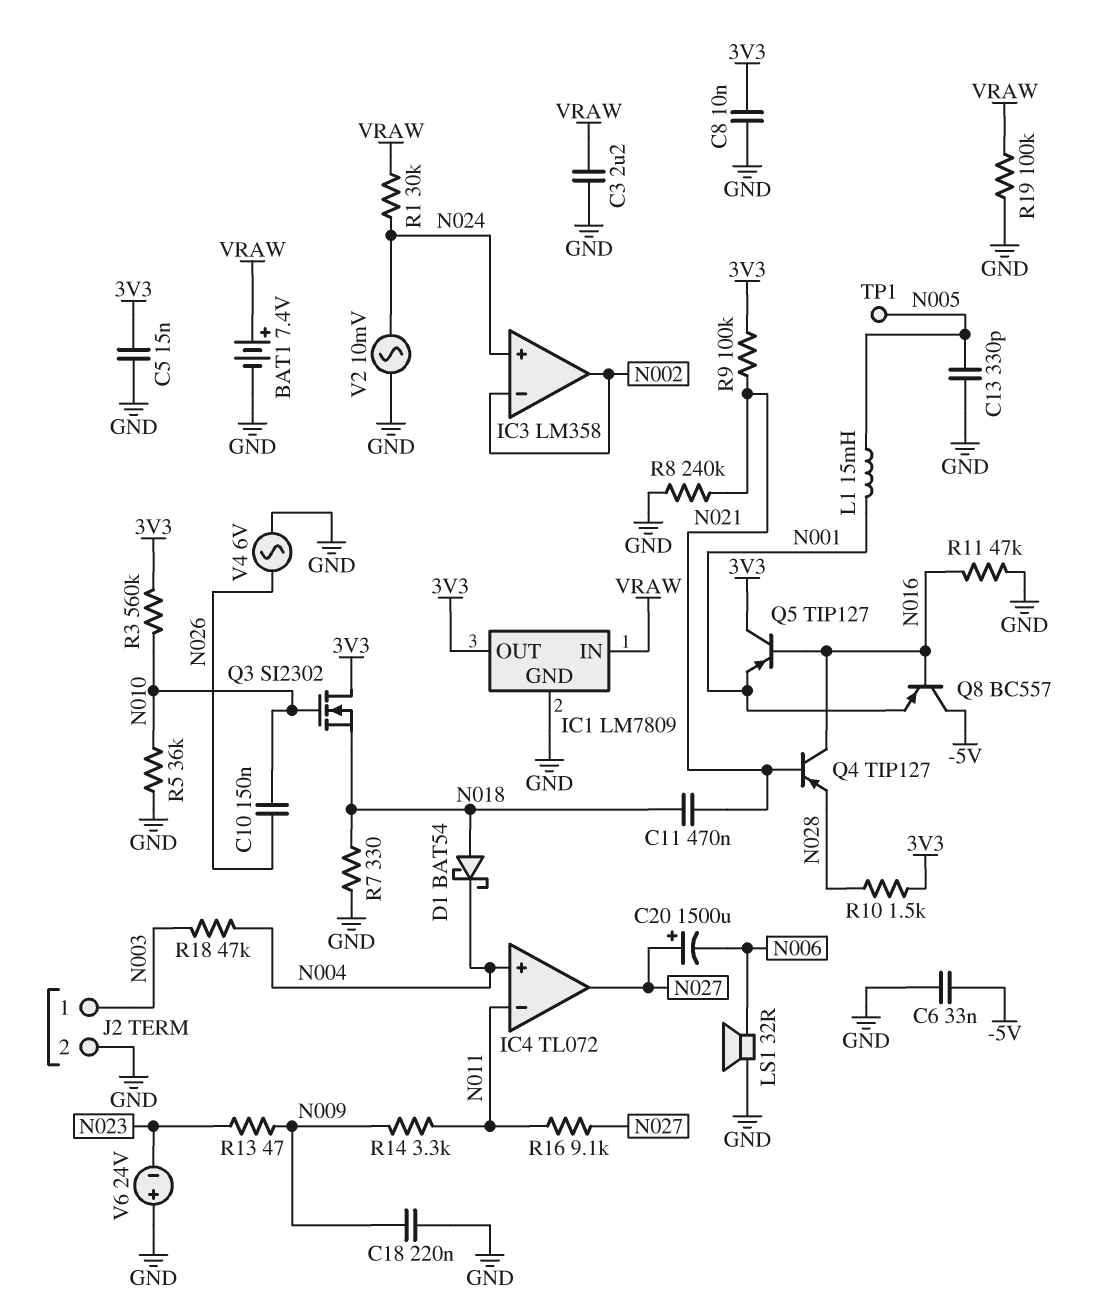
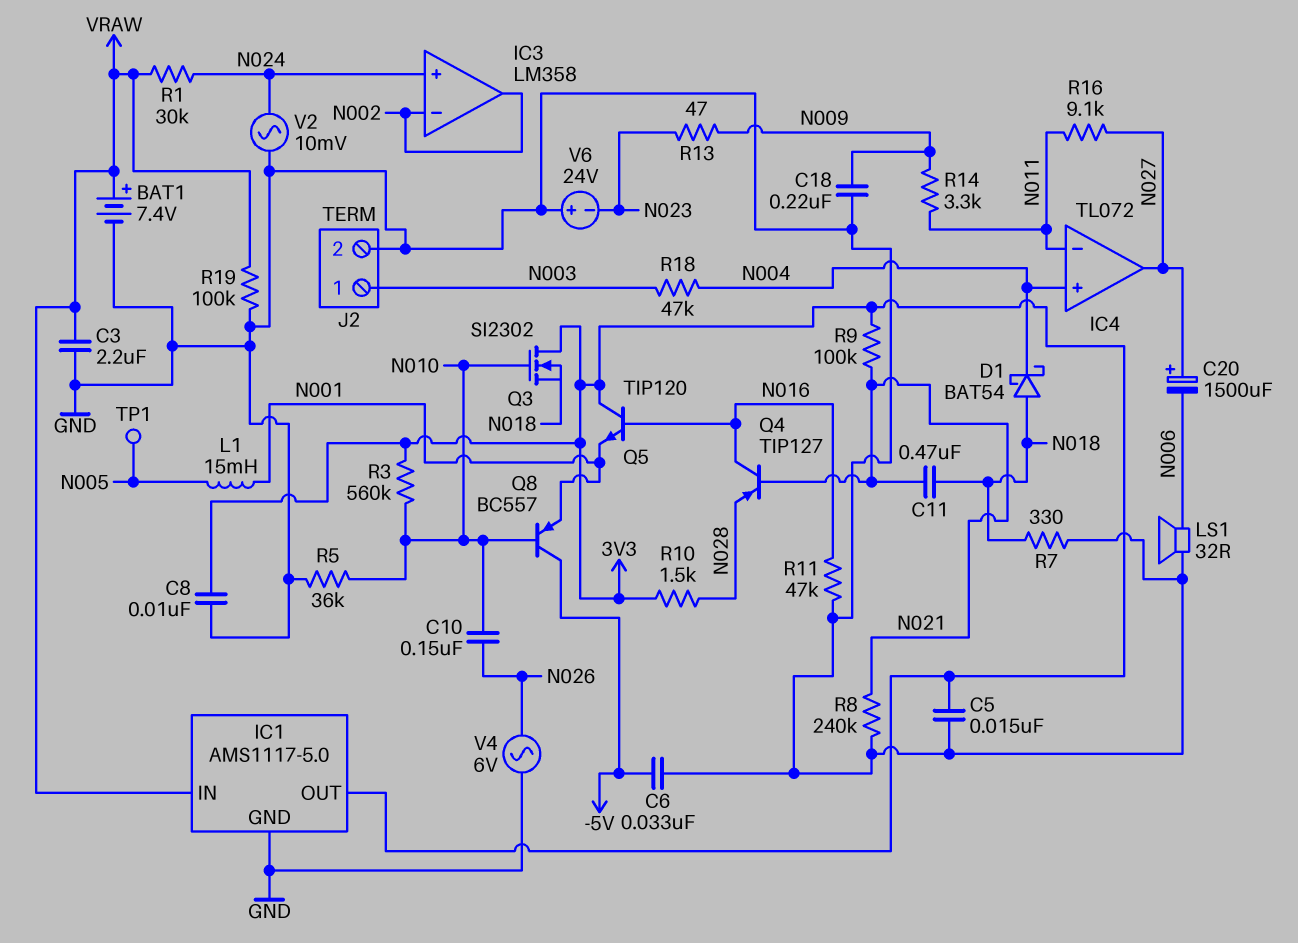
C13: 330pF (GND, N005) -> none
IC1: LM7809 -> AMS1117-5.0
Q5: PNP TIP127 (B N016, C 3V3, E N001) -> NPN TIP120 (B N016, C 3V3, E N001)
Q8: PNP BC557 (B N016, C -5V, E N001) -> PNP BC557 (B N010, C -5V, E N001)

